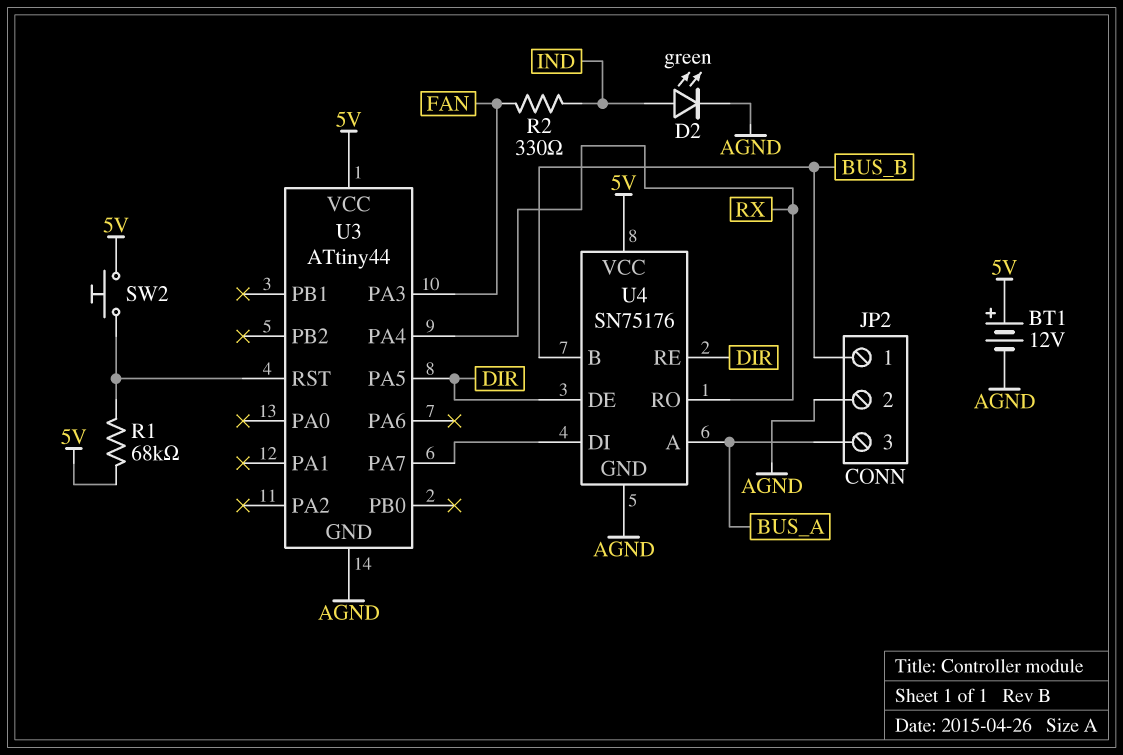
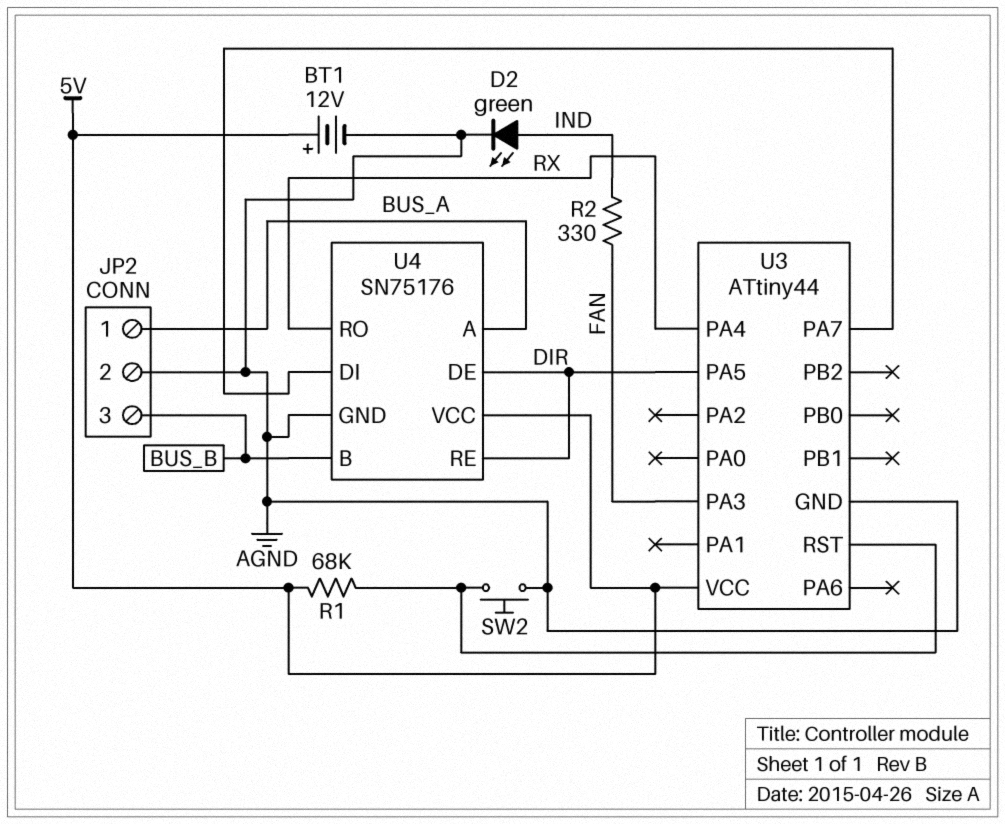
JP2 pin 1: BUS_B -> BUS_A
JP2 pin 3: BUS_A -> BUS_B
SW2: button (5V, U3/RST) -> button (AGND, U3/RST)

